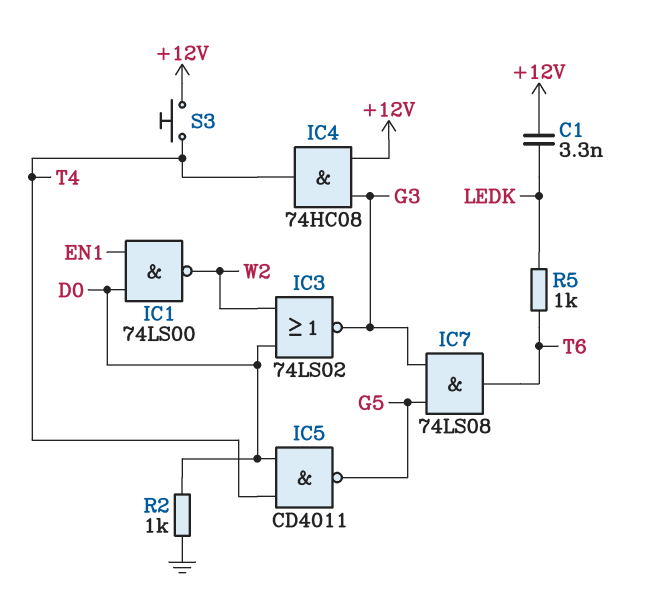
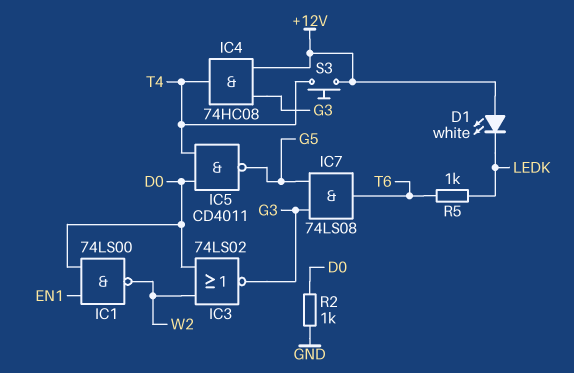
C1: 3.3nF (+12V, LEDK) -> none
D1: none -> LED white (A +12V, K LEDK)

